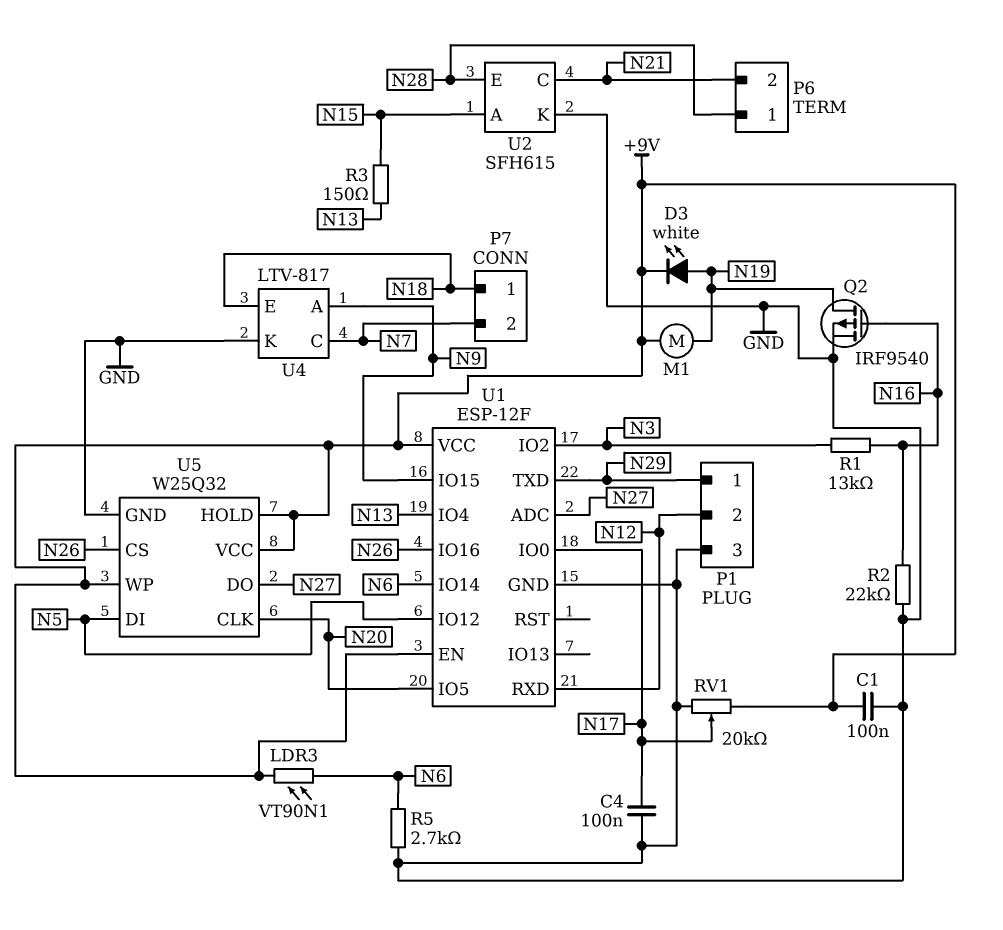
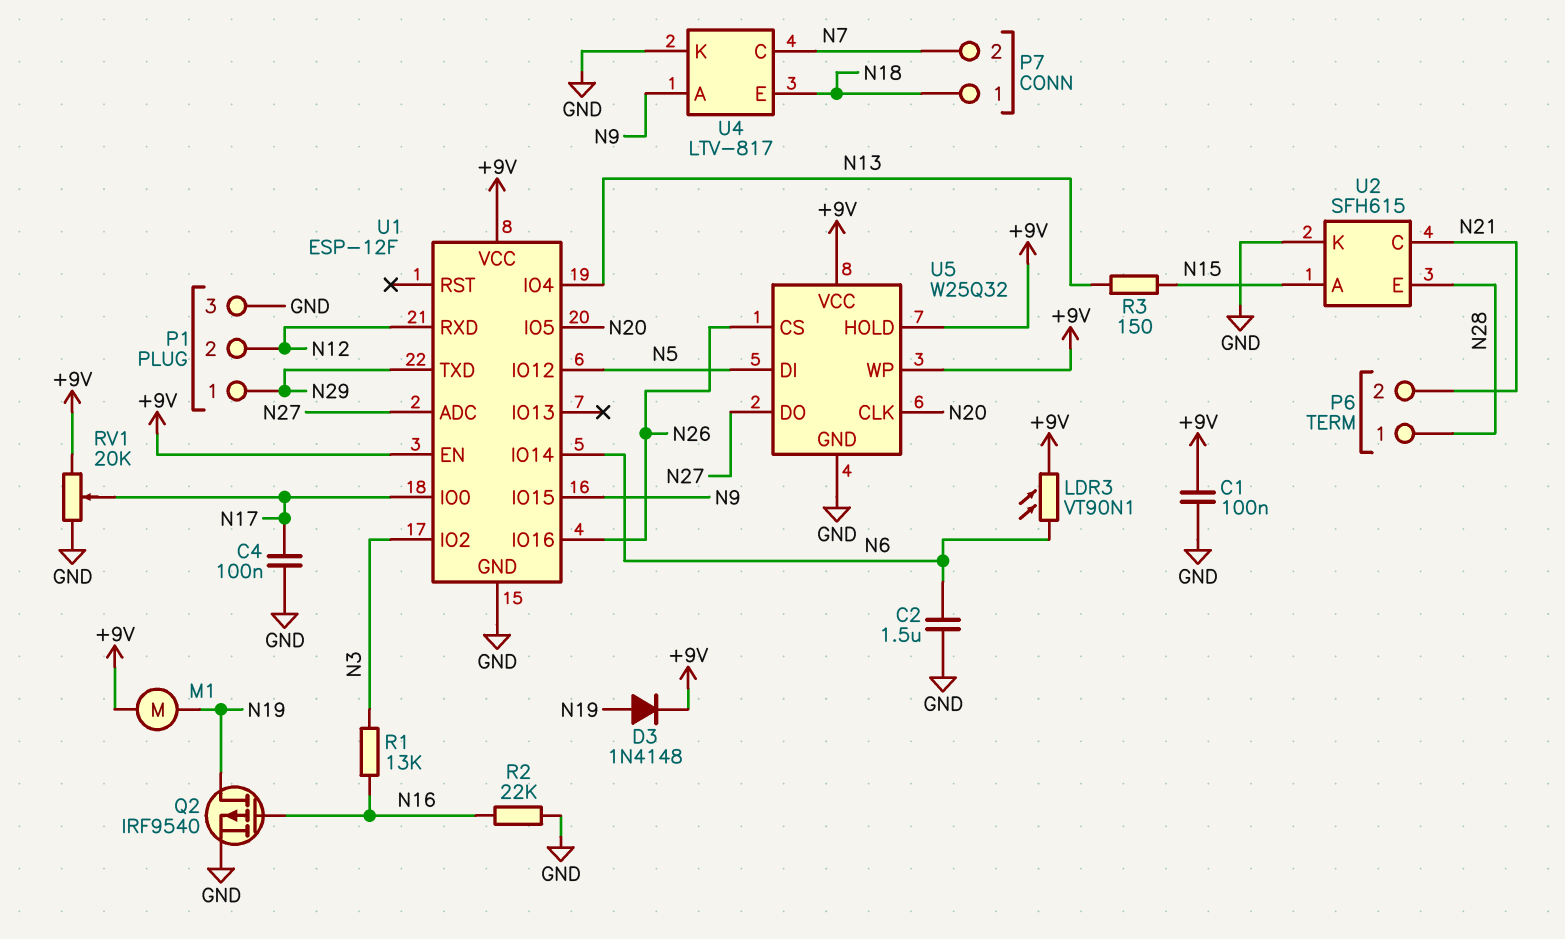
C2: none -> 1.5uF (GND, N6)
D3: LED white (A N19, K +9V) -> diode 1N4148 (A N19, K +9V)
R5: 2.7k (GND, N6) -> none

